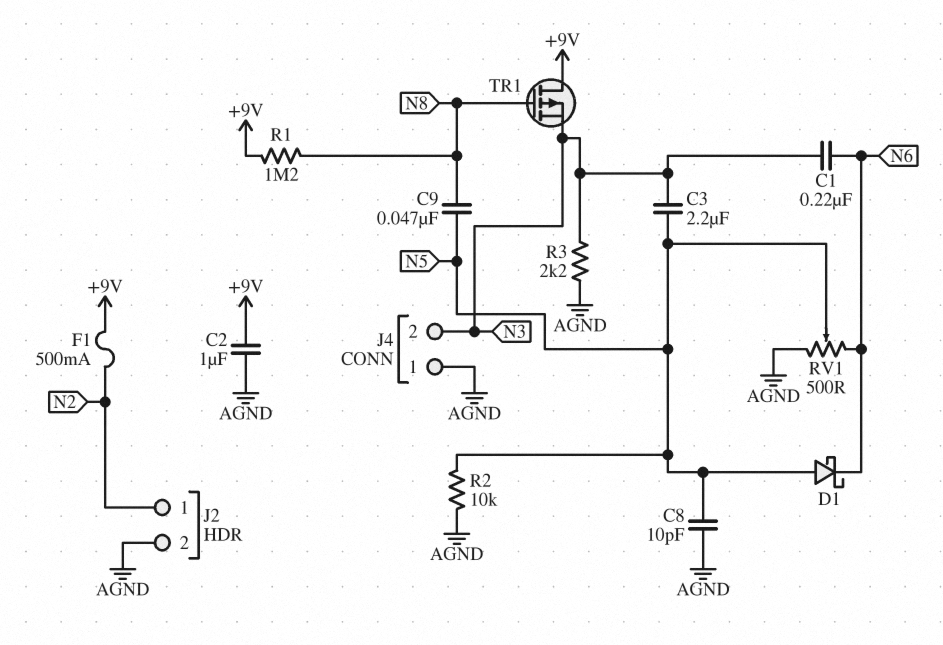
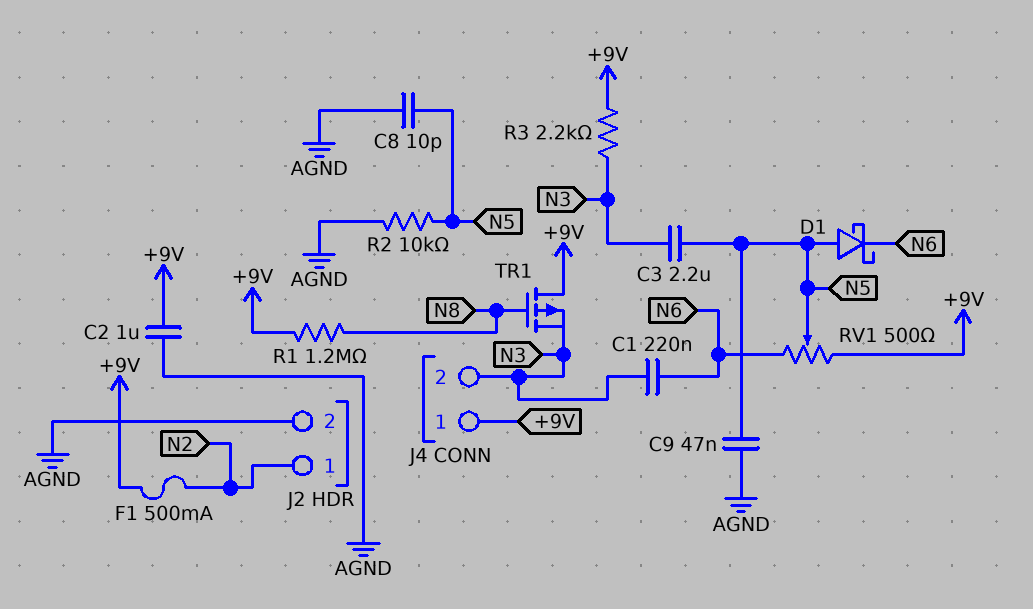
C9: 47nF (N5, N8) -> 47nF (AGND, N5)
J4 pin 1: AGND -> +9V
R3: 2.2k (AGND, N3) -> 2.2k (+9V, N3)
RV1: 500 (AGND, N6, wiper N5) -> 500 (+9V, N6, wiper N5)

